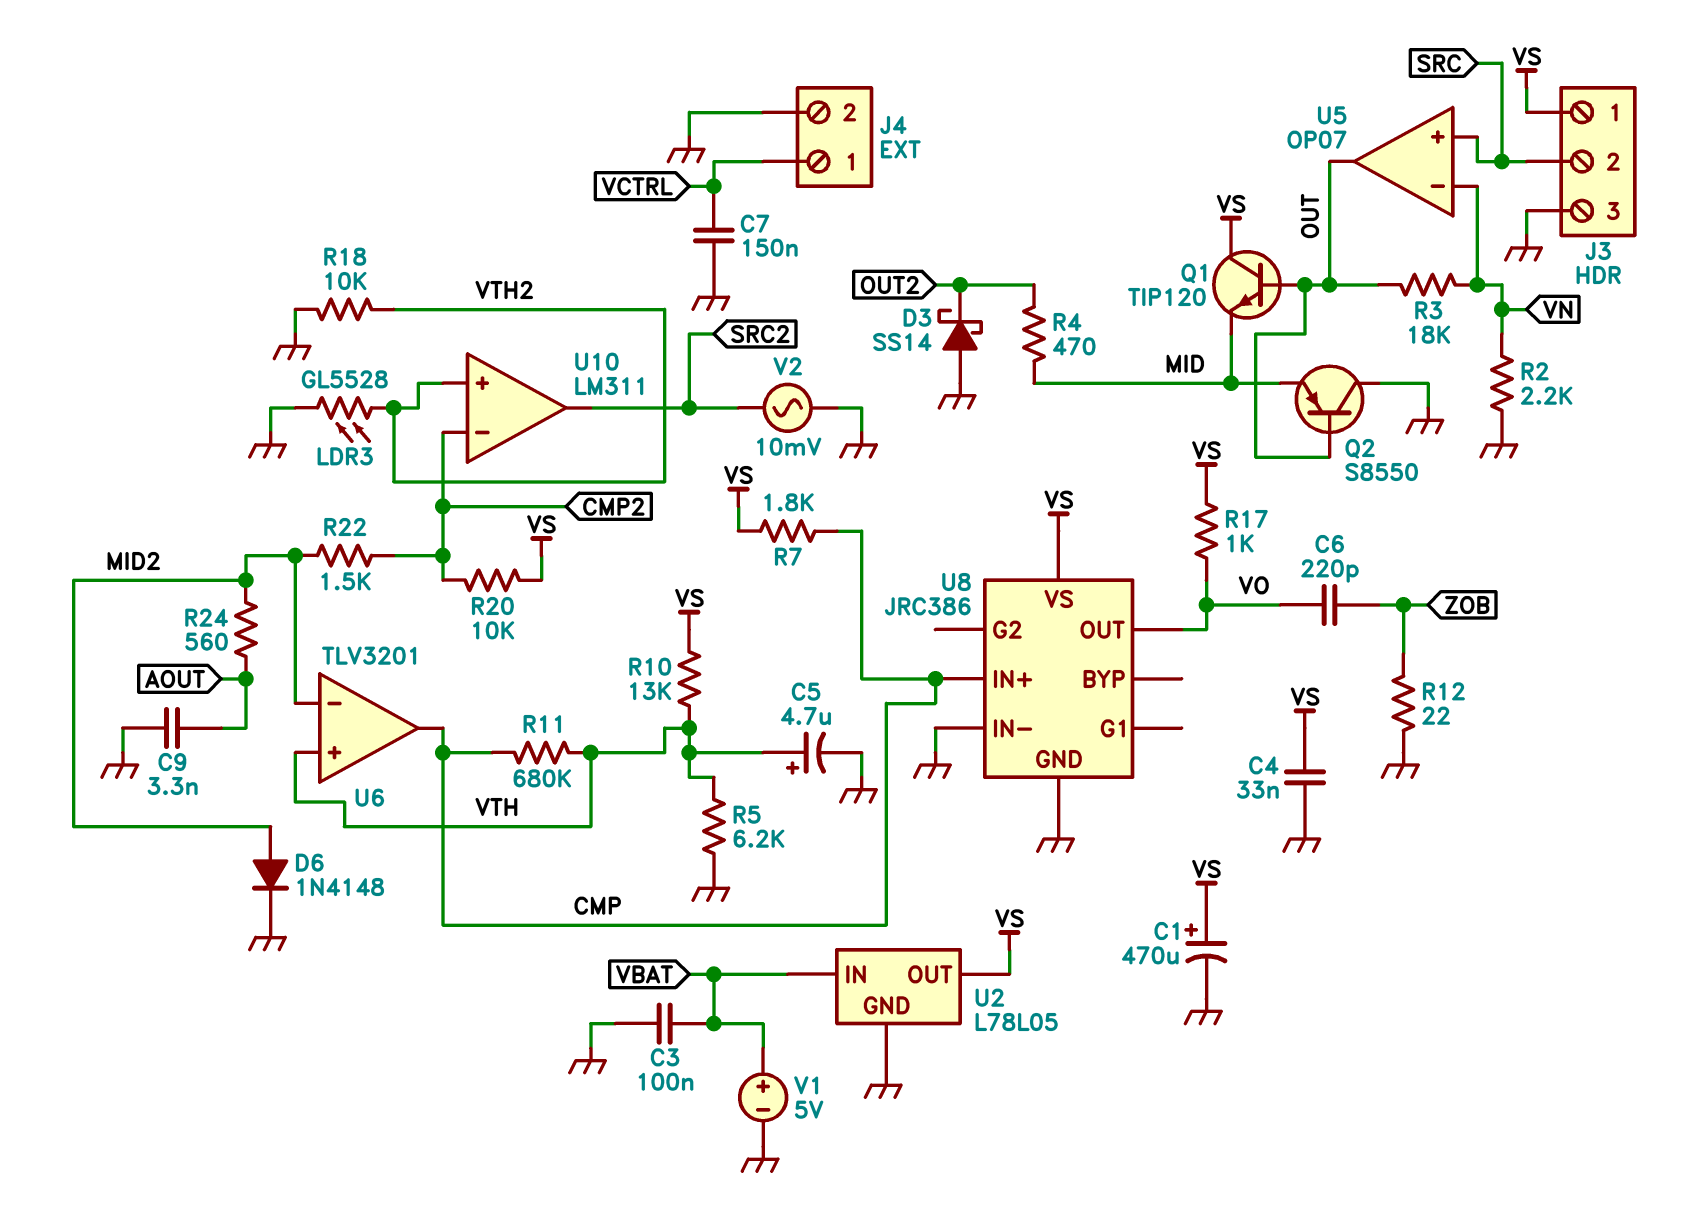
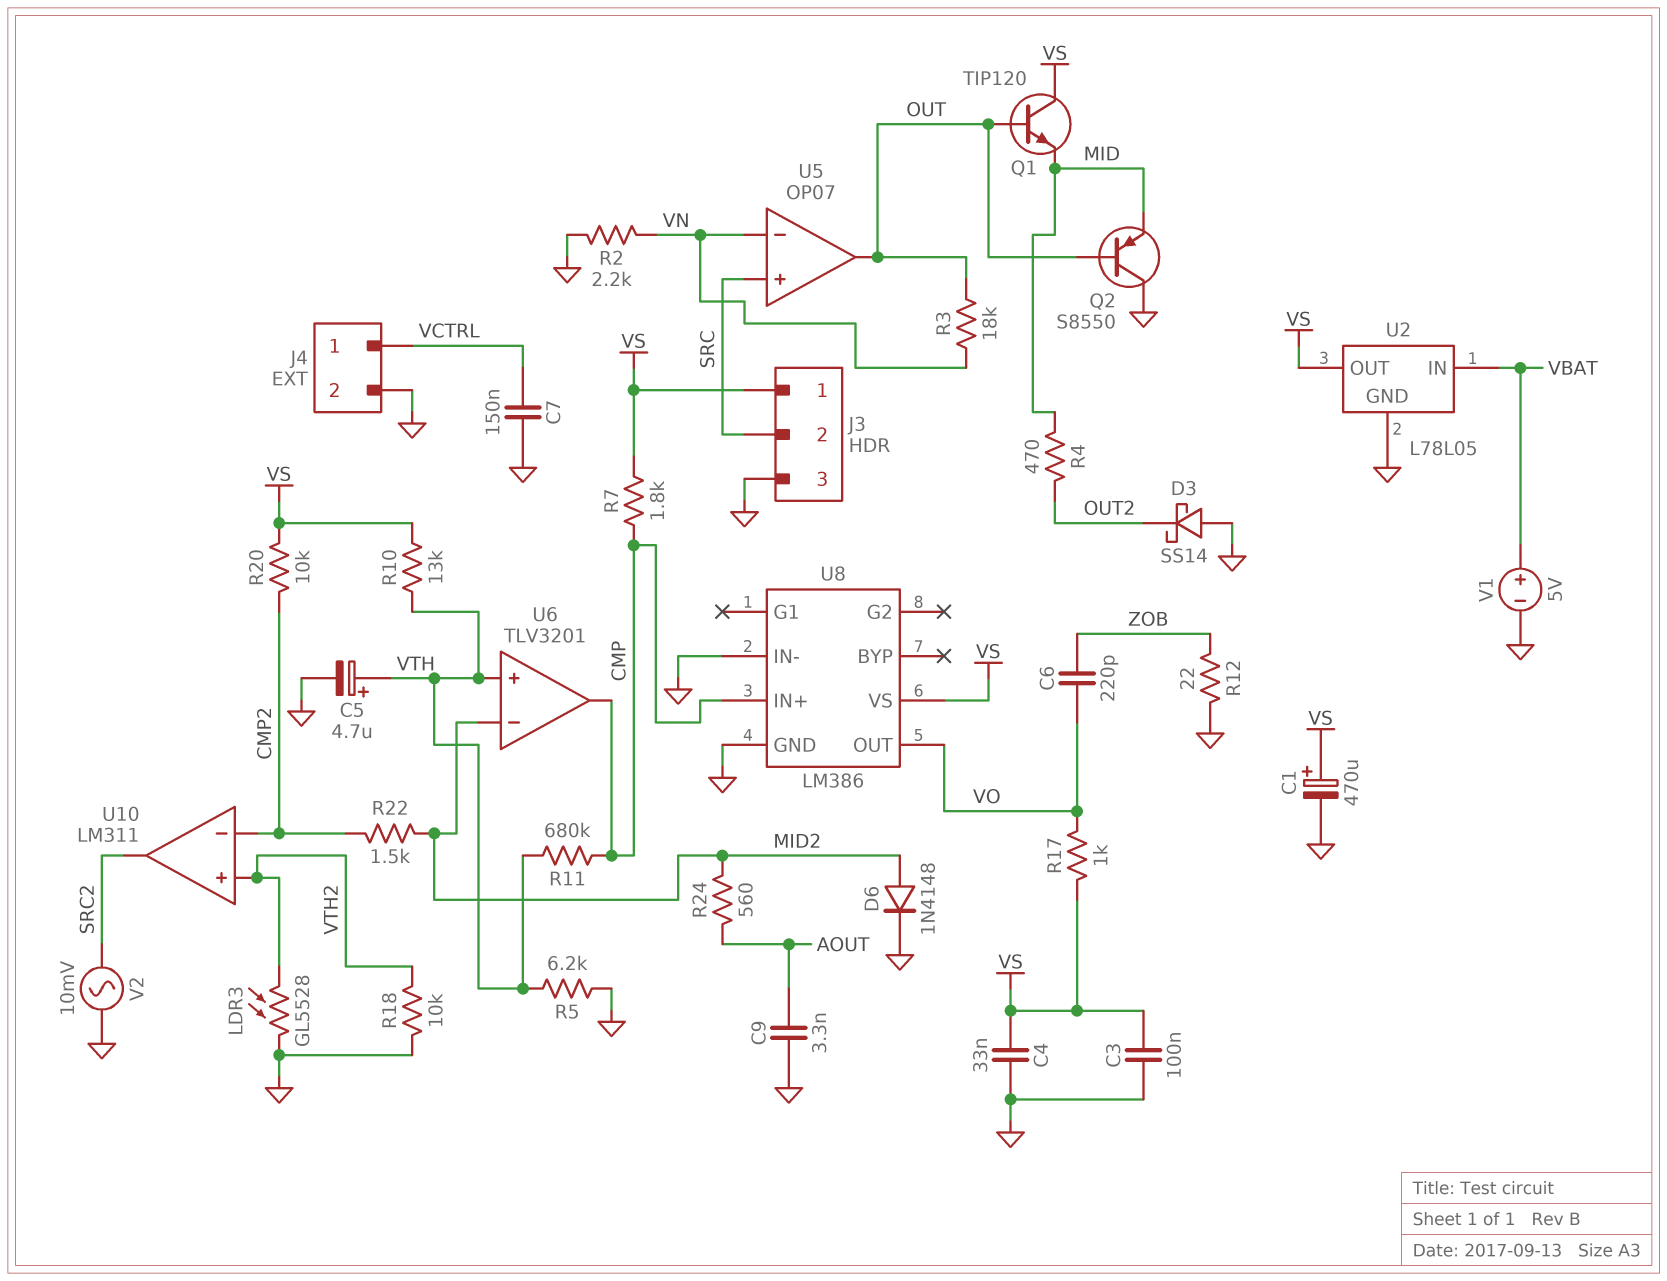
C3: 100nF (GND, VBAT) -> 100nF (GND, VS)
U8: JRC386 -> LM386

